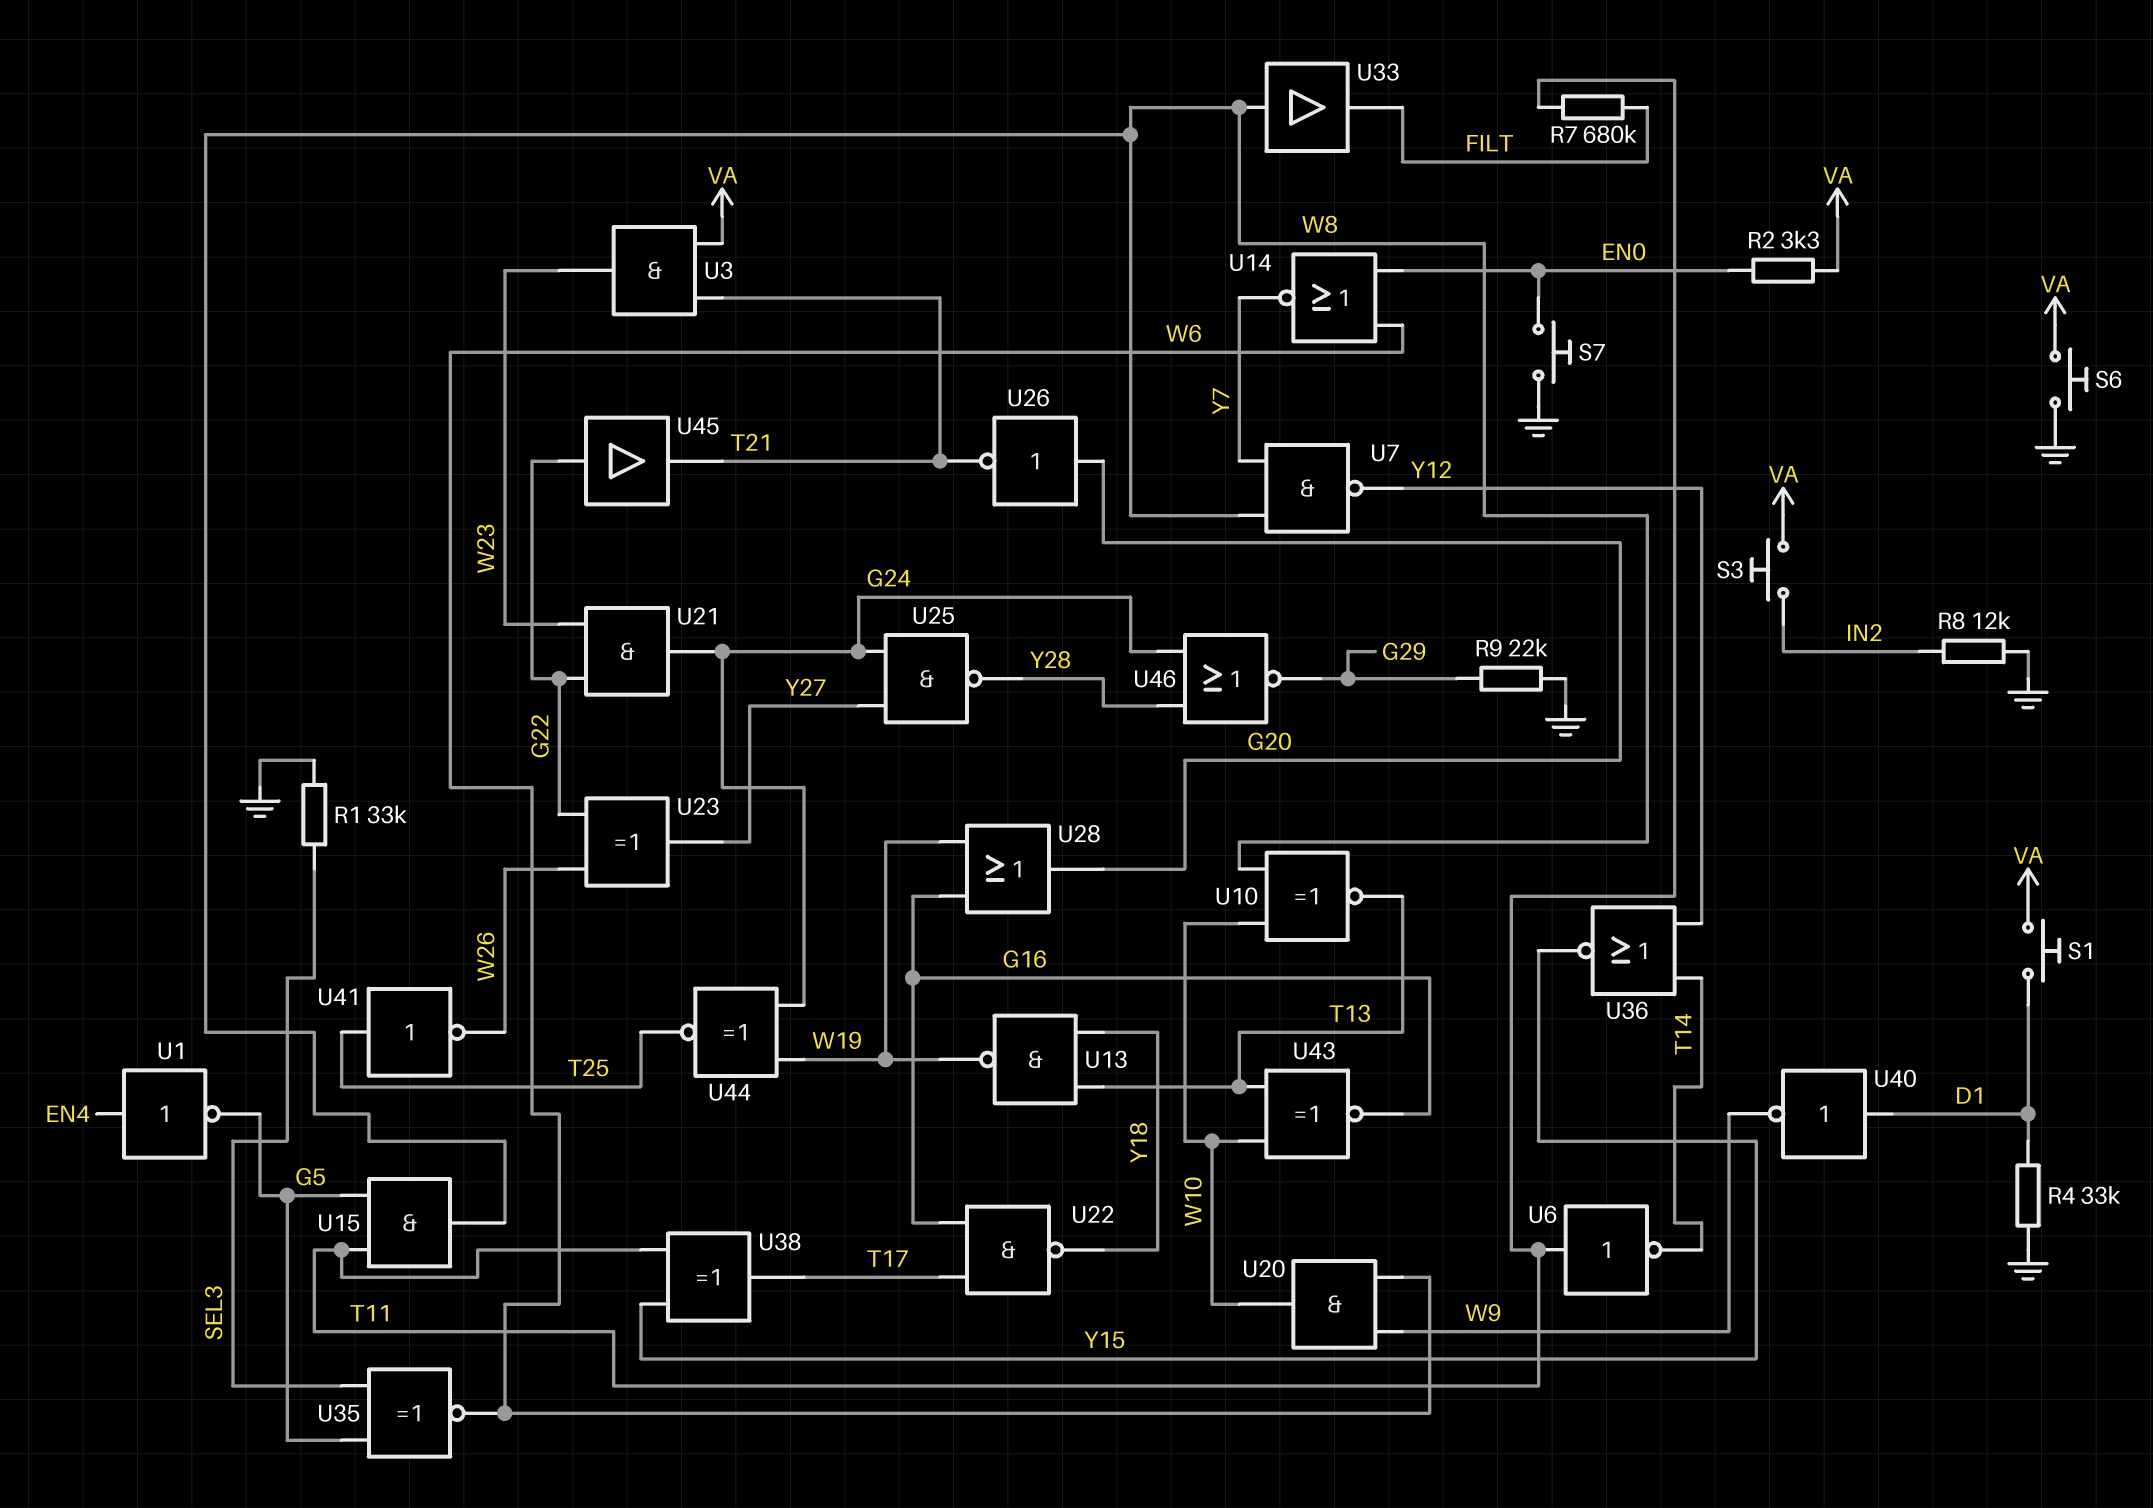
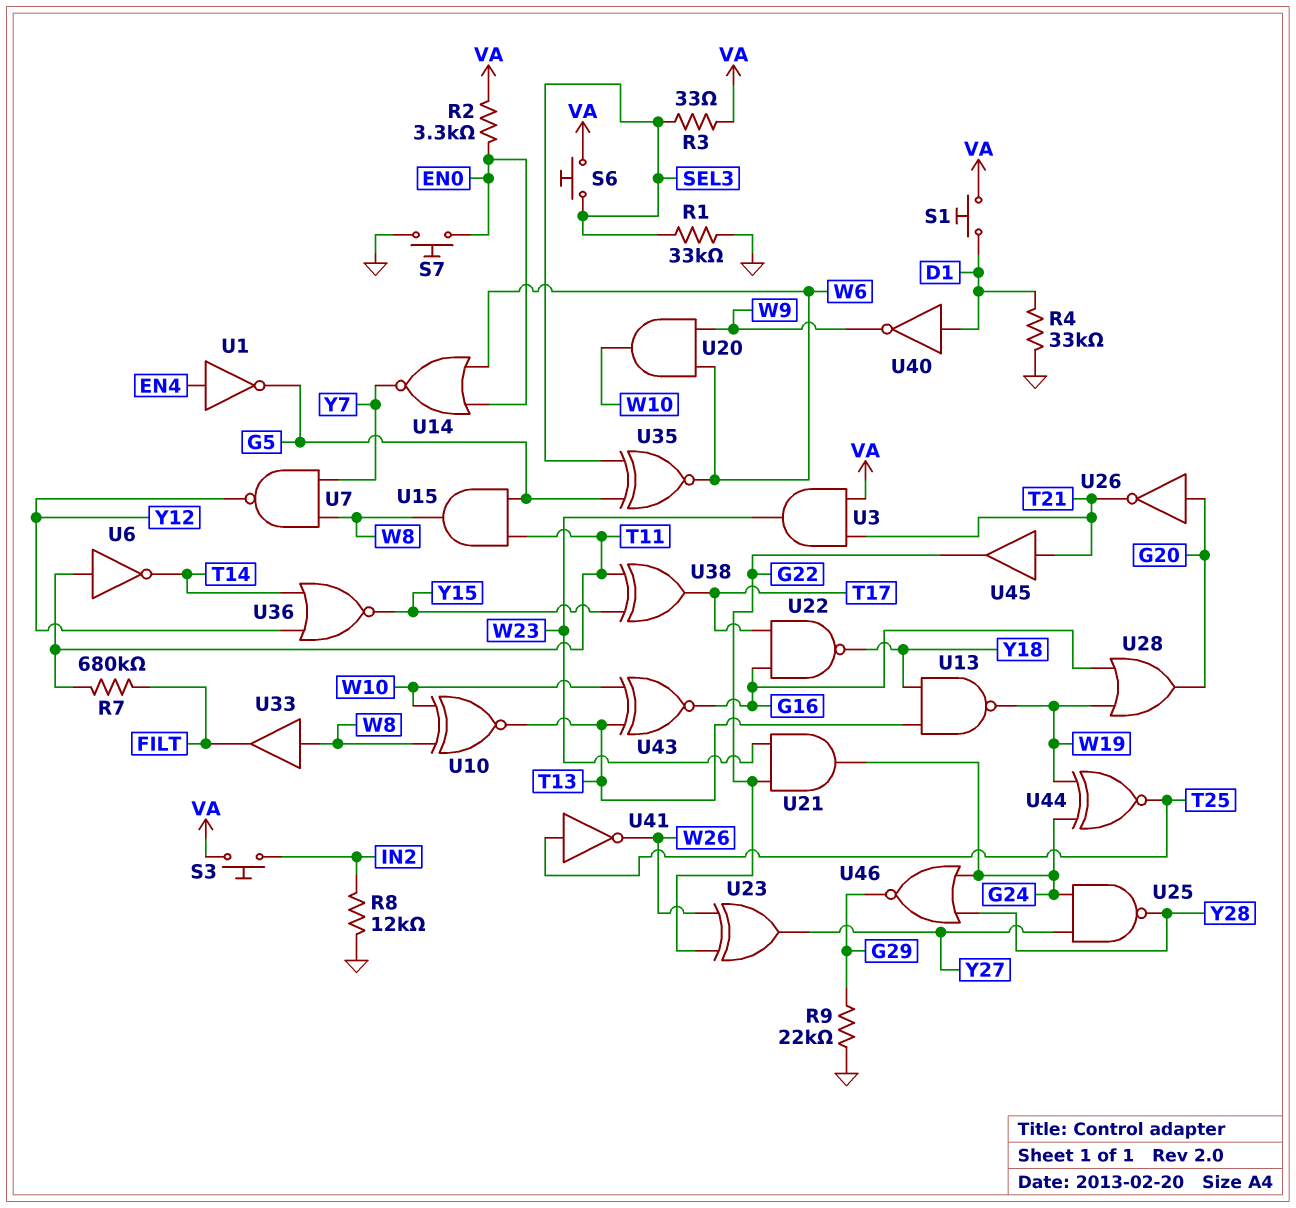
R3: none -> 33 (SEL3, VA)
S6: button (GND, VA) -> button (SEL3, VA)
U45: buffer (in G22, out T21) -> buffer (in T21, out G22)

